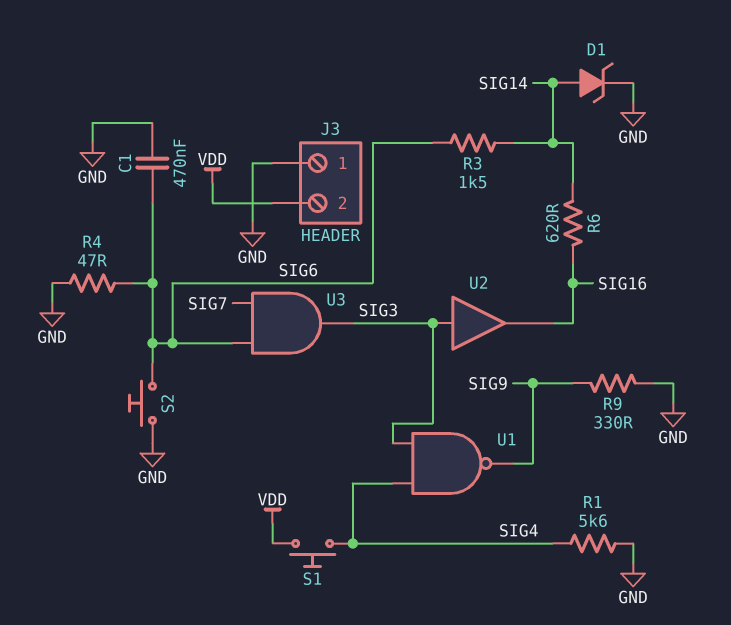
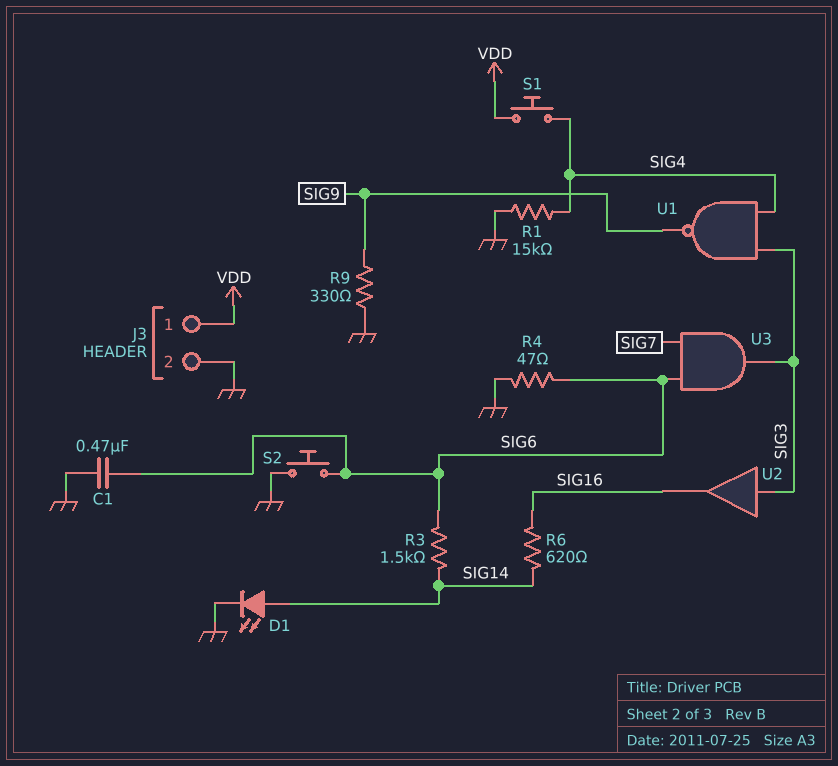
D1: zener (A SIG14, K GND) -> LED (A SIG14, K GND)
J3 pin 1: GND -> VDD
J3 pin 2: VDD -> GND
R1: 5.6k (GND, SIG4) -> 15k (GND, SIG4)

